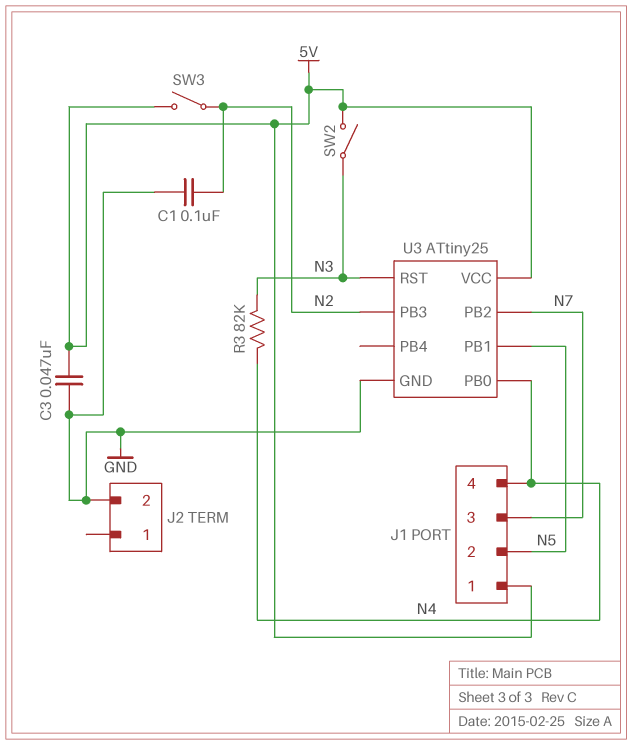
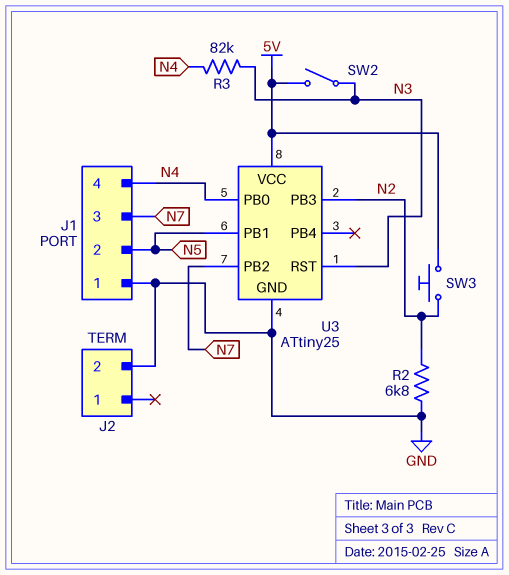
C1: 100nF (GND, N2) -> none
C3: 47nF (5V, GND) -> none
J1 pin 1: 5V -> GND
R2: none -> 6.8k (GND, N2)
SW3: switch (5V, N2) -> button (5V, N2)

